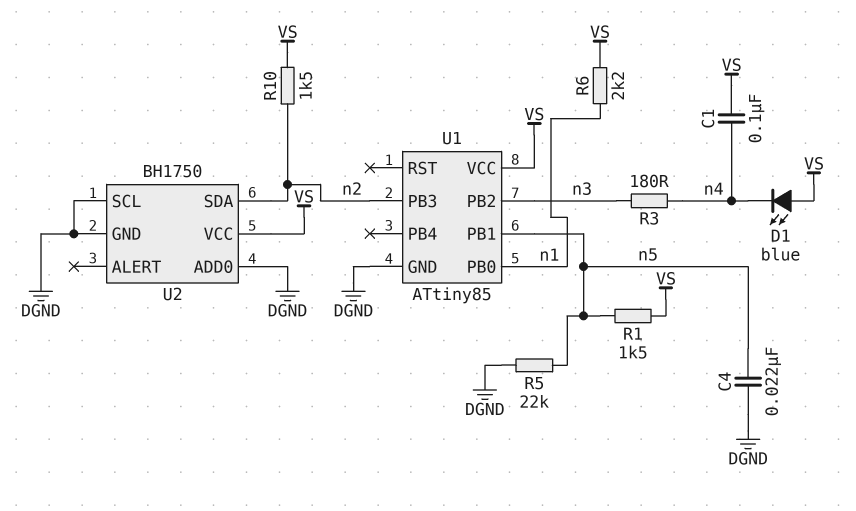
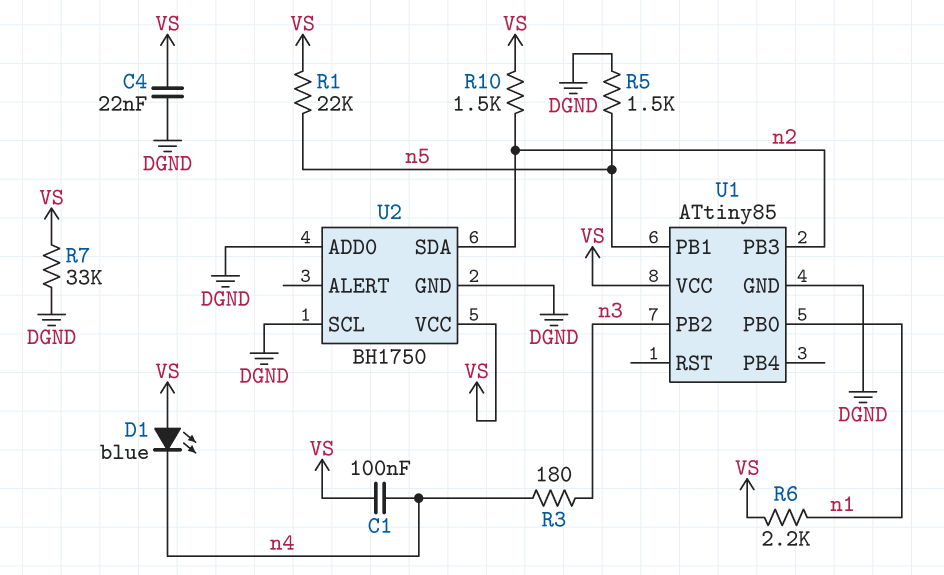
C4: 22nF (DGND, n5) -> 22nF (DGND, VS)
R1: 1.5k (VS, n5) -> 22k (VS, n5)
R5: 22k (DGND, n5) -> 1.5k (DGND, n5)
R7: none -> 33k (DGND, VS)

